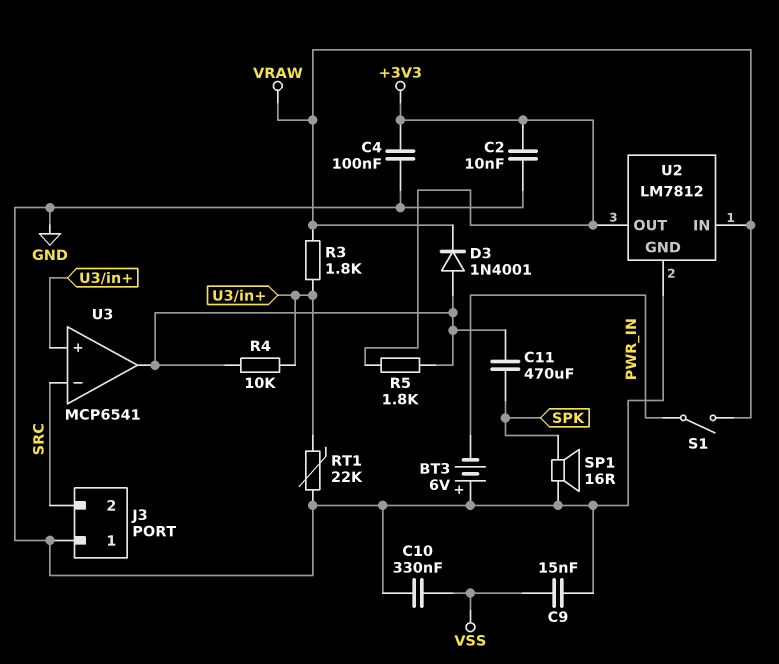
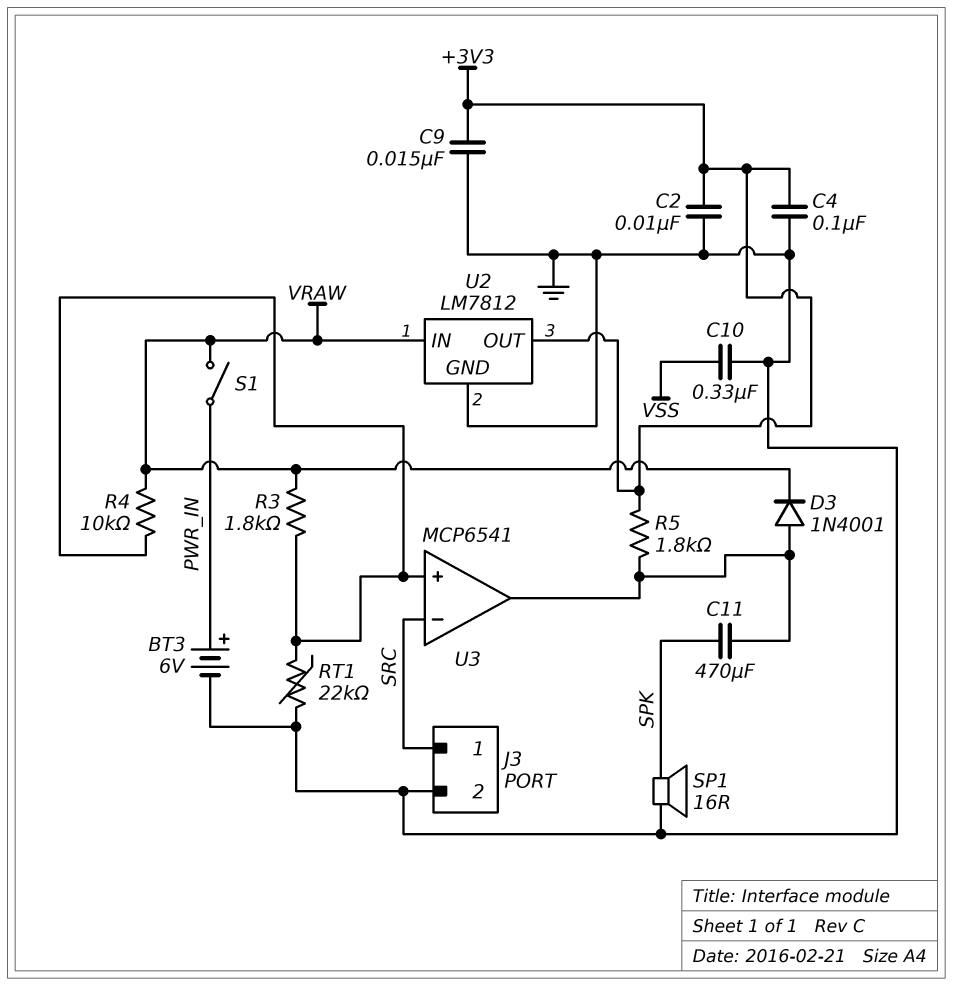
BT3: 6V (plus GND, minus PWR_IN) -> 6V (plus PWR_IN, minus GND)
C9: 15nF (GND, VSS) -> 15nF (+3V3, GND)
J3 pin 1: GND -> SRC
J3 pin 2: SRC -> GND
R4: 10k (U3/in+, U3/out) -> 10k (U3/in+, VRAW)

